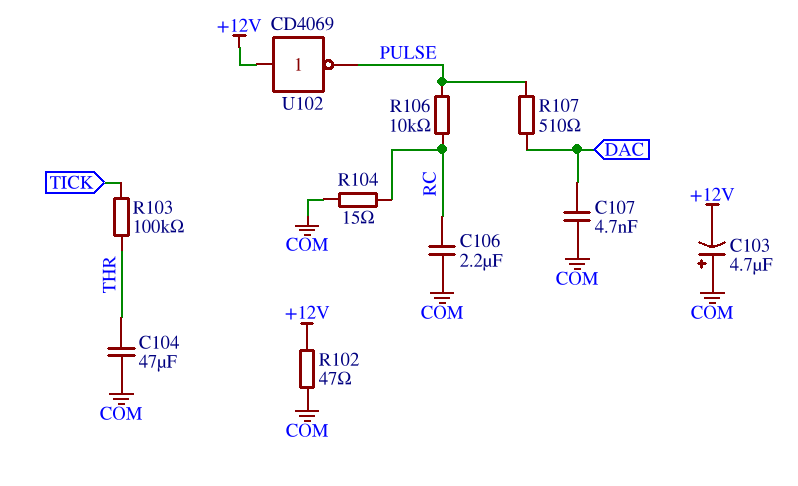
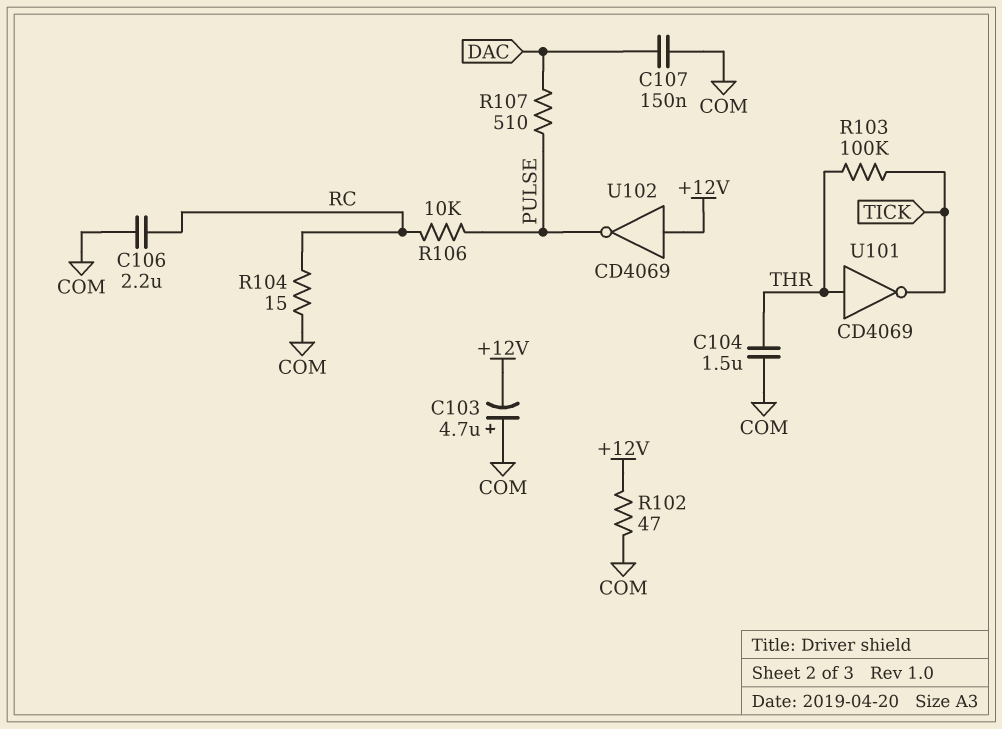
C104: 47uF (COM, THR) -> 1.5uF (COM, THR)
C107: 4.7nF (COM, DAC) -> 150nF (COM, DAC)
U101: none -> NOT CD4069 (in THR, out TICK)

